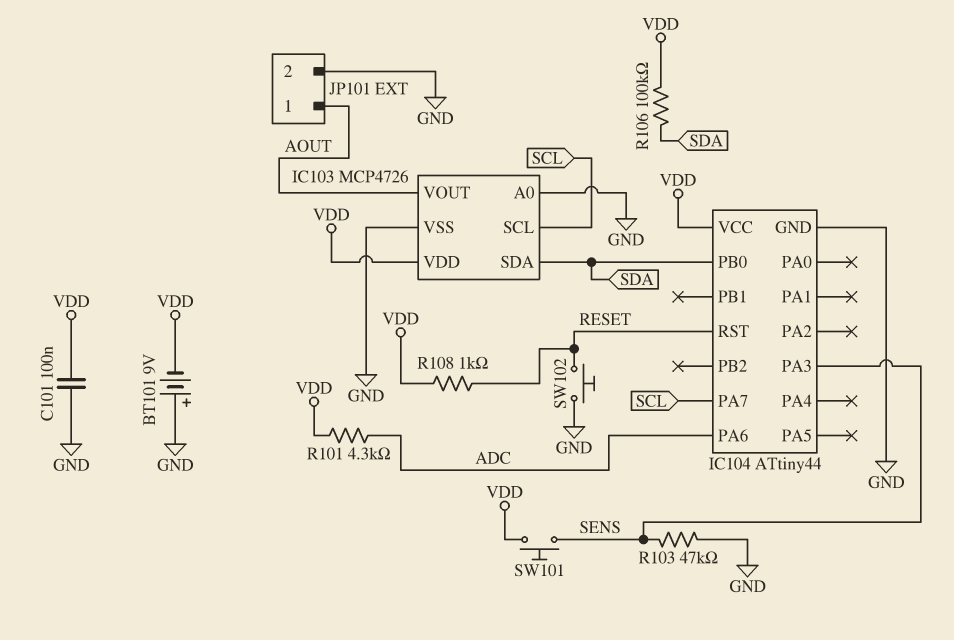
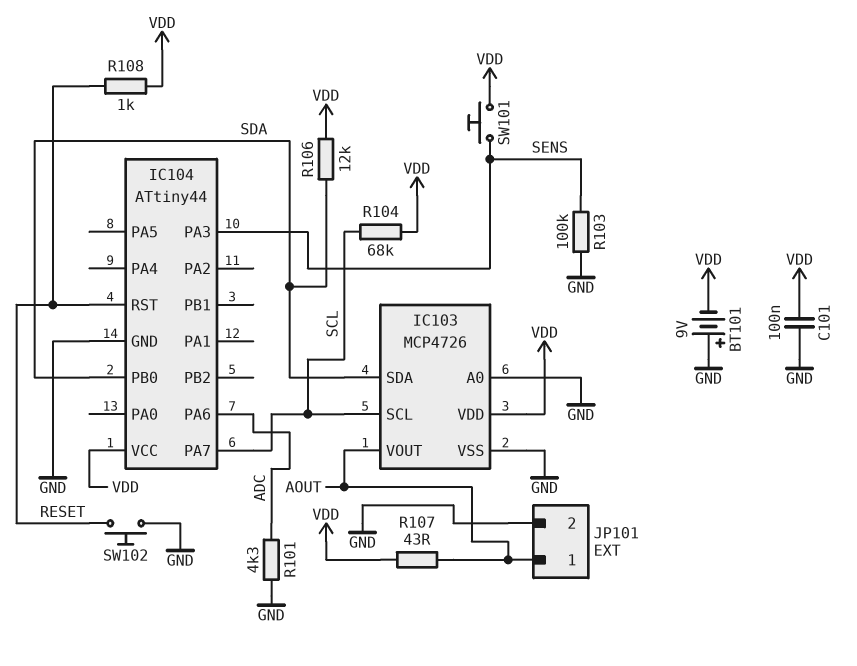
R101: 4.3k (ADC, VDD) -> 4.3k (ADC, GND)
R103: 47k (GND, SENS) -> 100k (GND, SENS)
R104: none -> 68k (SCL, VDD)
R106: 100k (SDA, VDD) -> 12k (SDA, VDD)
R107: none -> 43 (AOUT, VDD)

